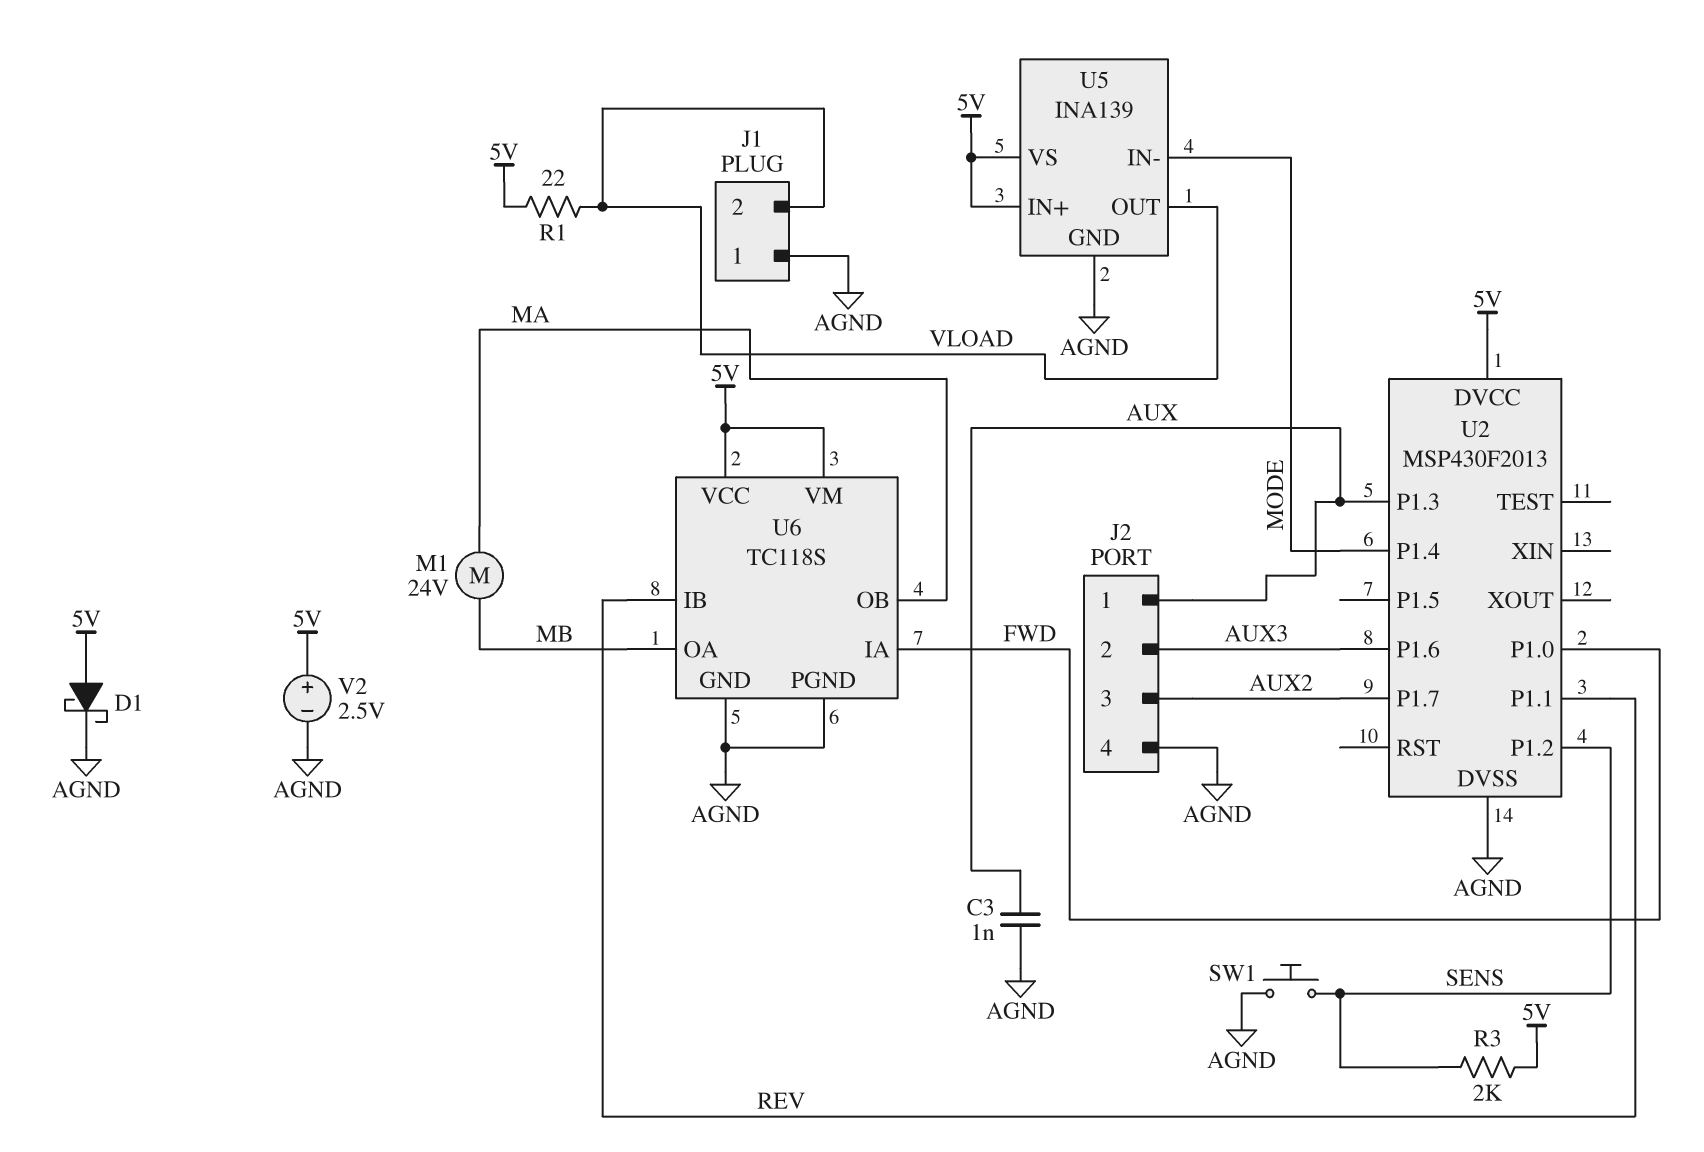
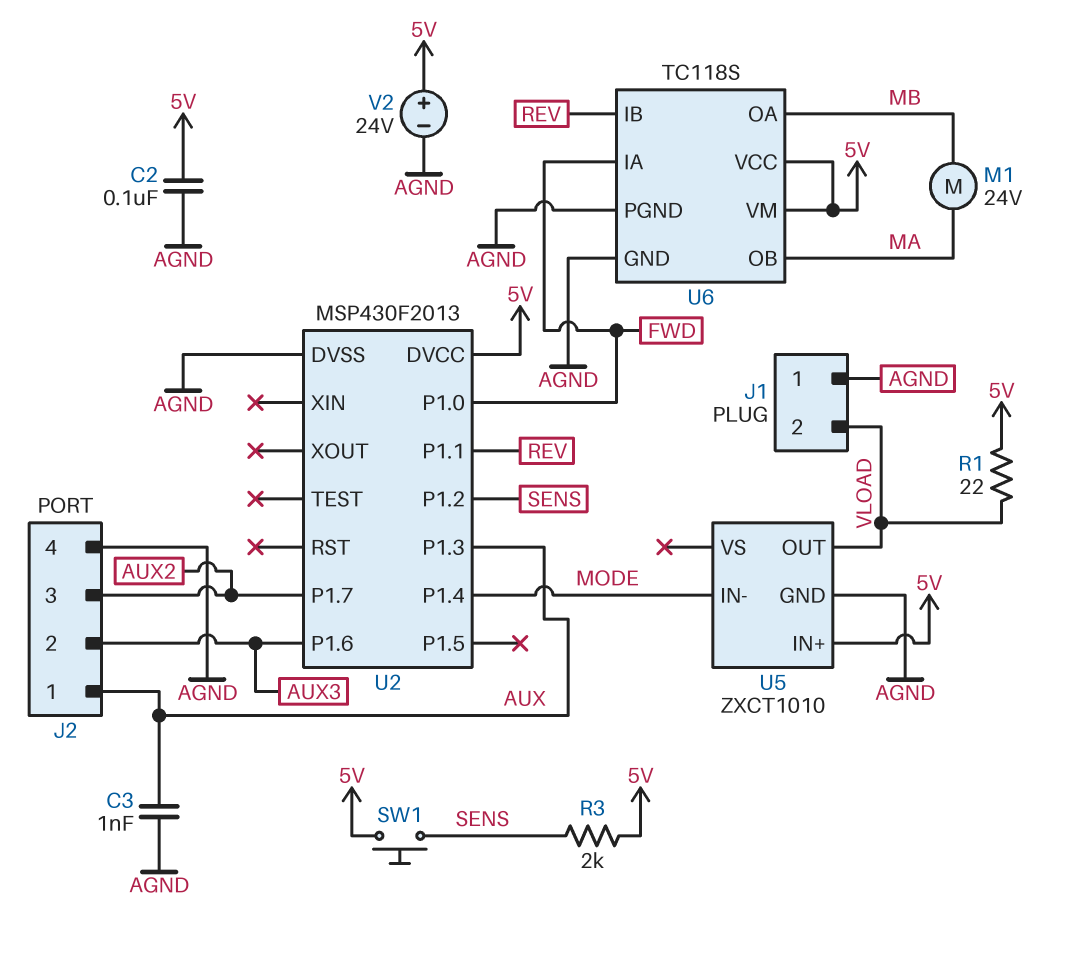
C2: none -> 100nF (5V, AGND)
D1: schottky (A 5V, K AGND) -> none
SW1: button (AGND, SENS) -> button (5V, SENS)
U5: INA139 -> ZXCT1010
U5 pin VS: 5V -> none
V2: 2.5V (plus 5V, minus AGND) -> 24V (plus 5V, minus AGND)

